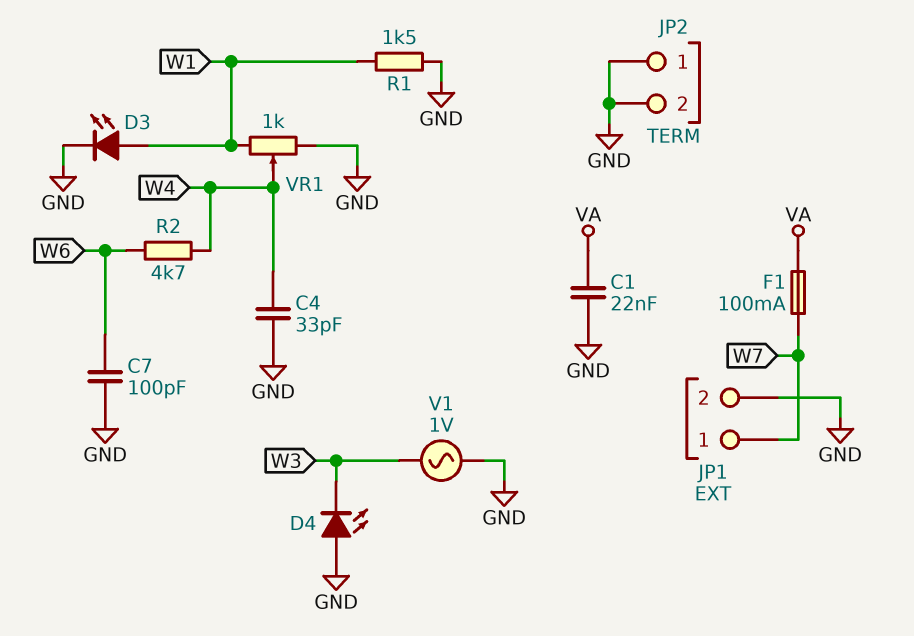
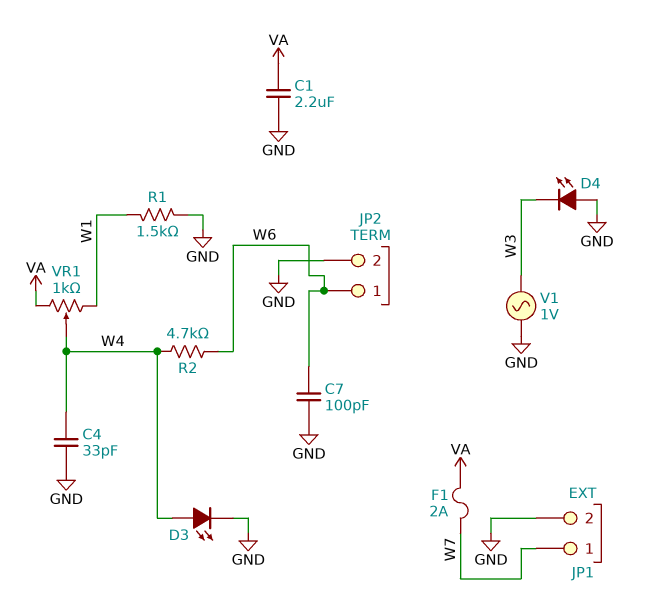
C1: 22nF (GND, VA) -> 2.2uF (GND, VA)
D3: LED (A W1, K GND) -> LED (A W4, K GND)
F1: 100mA (VA, W7) -> 2A (VA, W7)
JP2 pin 1: GND -> W6
VR1: 1k (GND, W1, wiper W4) -> 1k (VA, W1, wiper W4)

